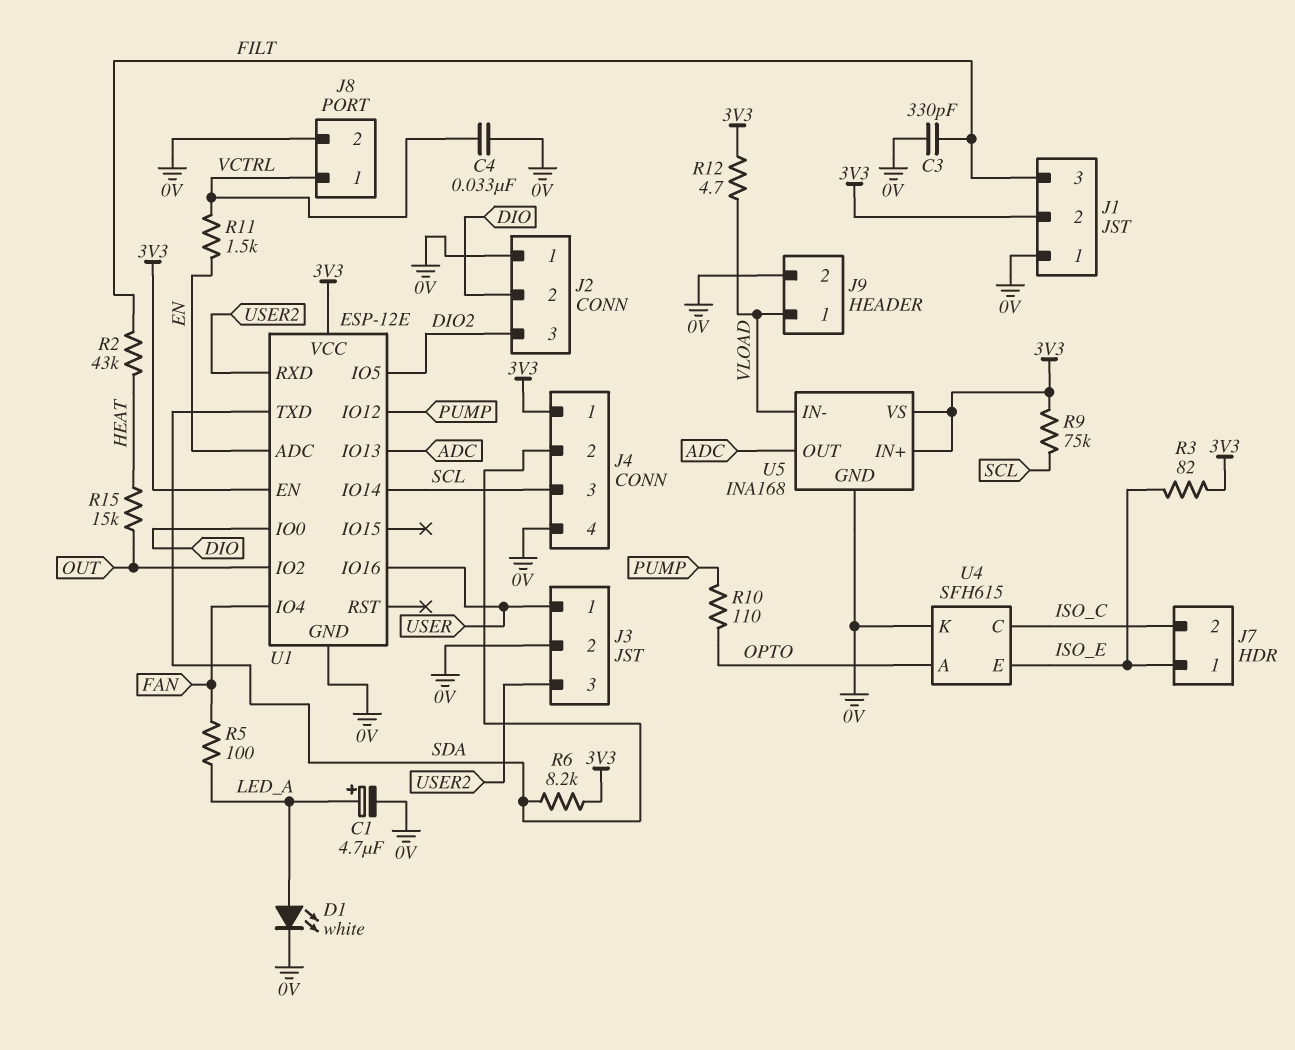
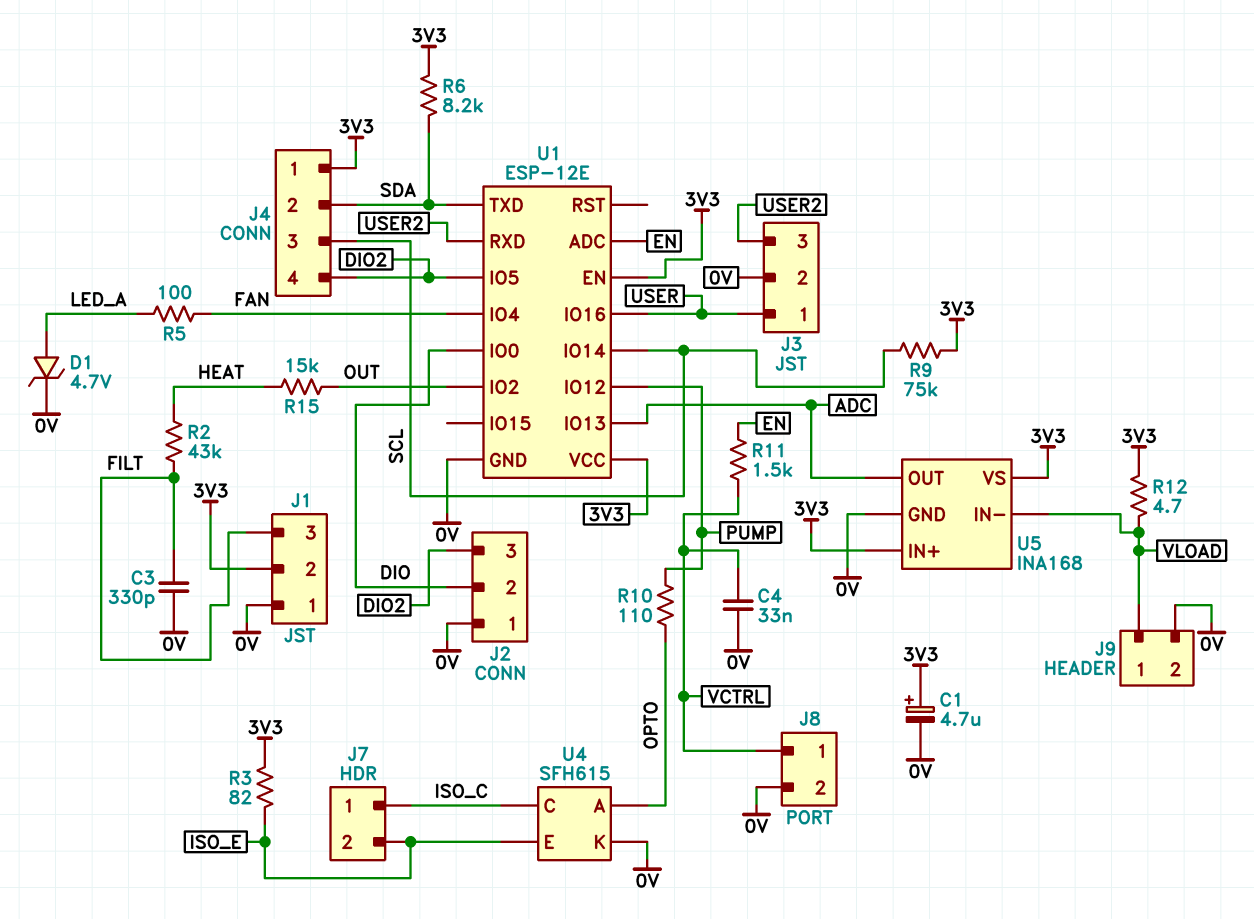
C1: 4.7uF (plus LED_A, minus 0V) -> 4.7uF (plus 3V3, minus 0V)
D1: LED white (A LED_A, K 0V) -> zener 4.7V (A LED_A, K 0V)
J4 pin 4: 0V -> DIO2
J7 pin 1: ISO_E -> ISO_C
J7 pin 2: ISO_C -> ISO_E

